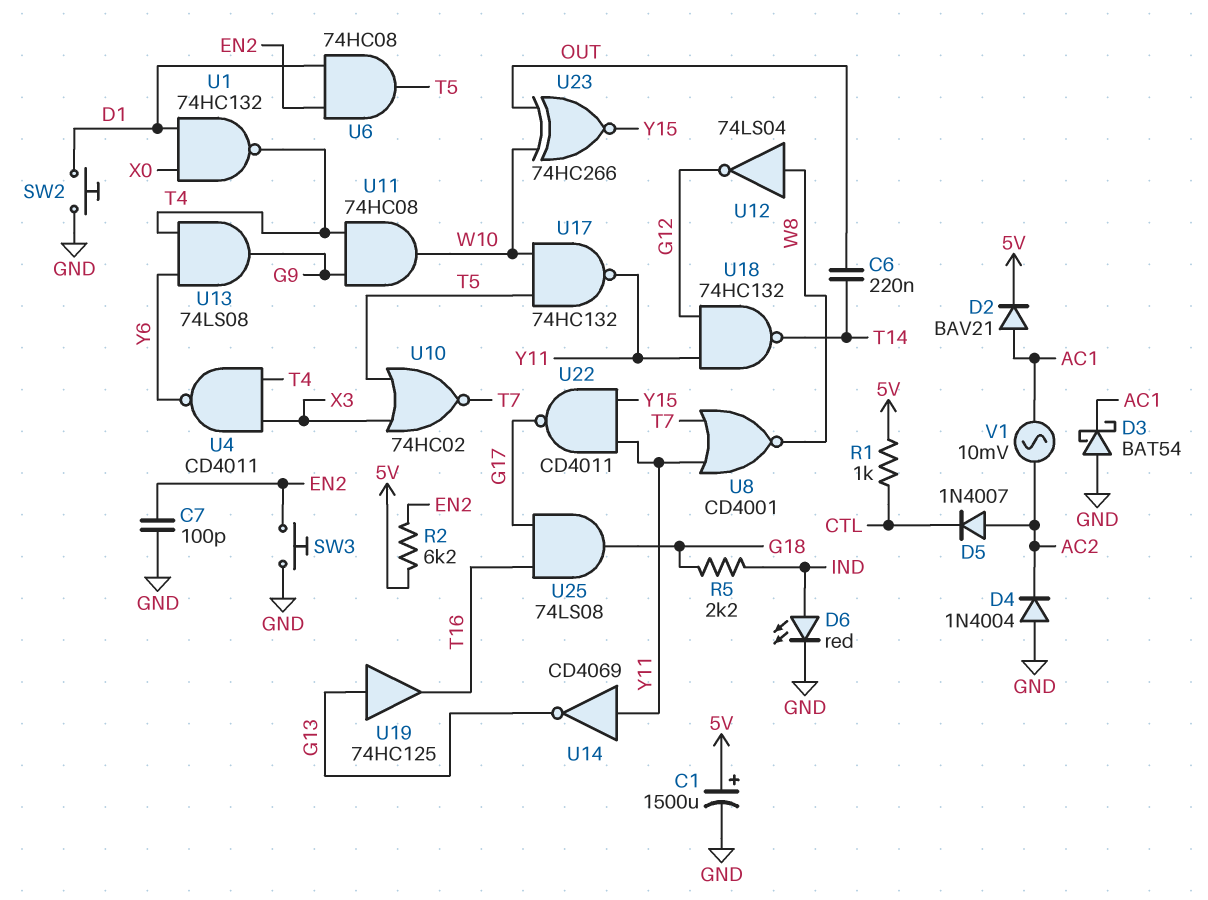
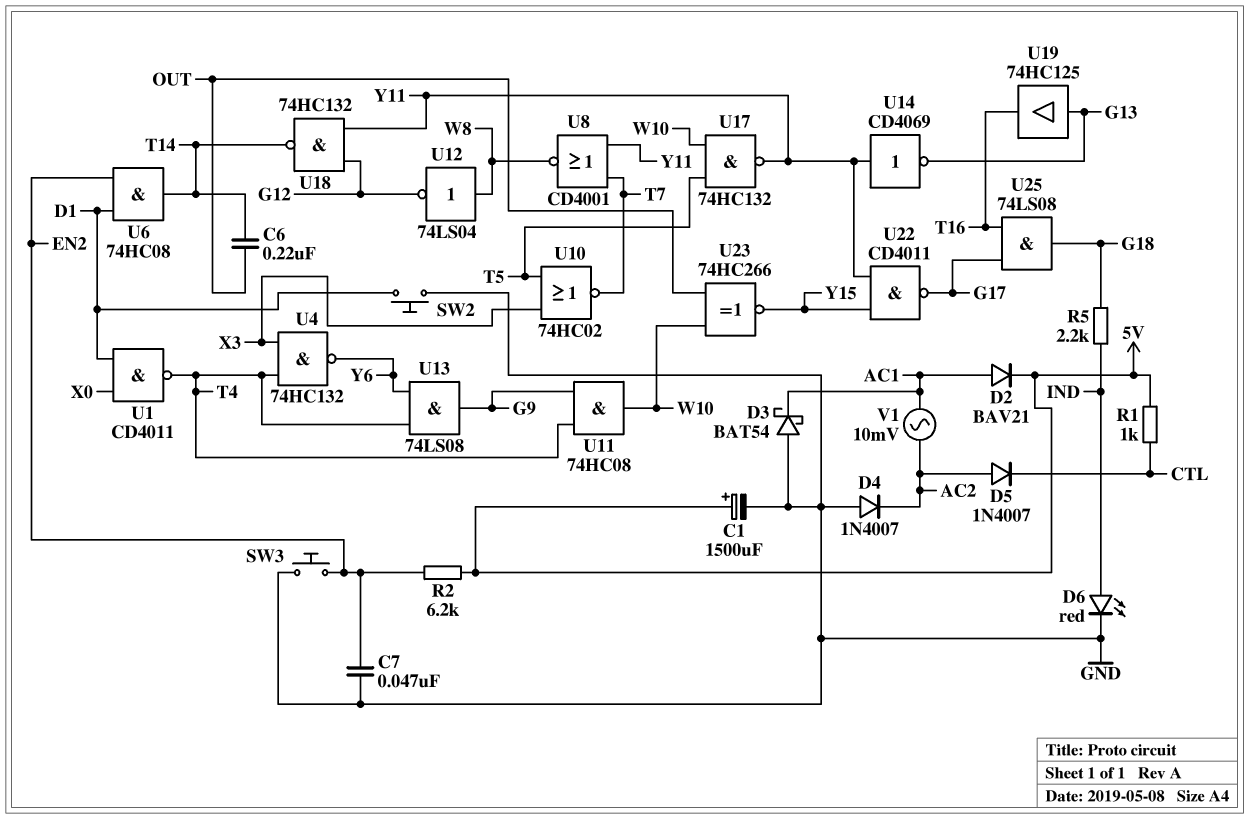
C7: 100pF (EN2, GND) -> 47nF (EN2, GND)
D4: diode 1N4004 (A GND, K AC2) -> diode 1N4007 (A GND, K AC2)
U1: NAND 74HC132 (in D1, in X0, out T4) -> NAND CD4011 (in D1, in X0, out T4)
U4: NAND CD4011 (in T4, in X3, out Y6) -> NAND 74HC132 (in T4, in X3, out Y6)
U6: AND 74HC08 (in D1, in EN2, out T5) -> AND 74HC08 (in D1, in EN2, out T14)

